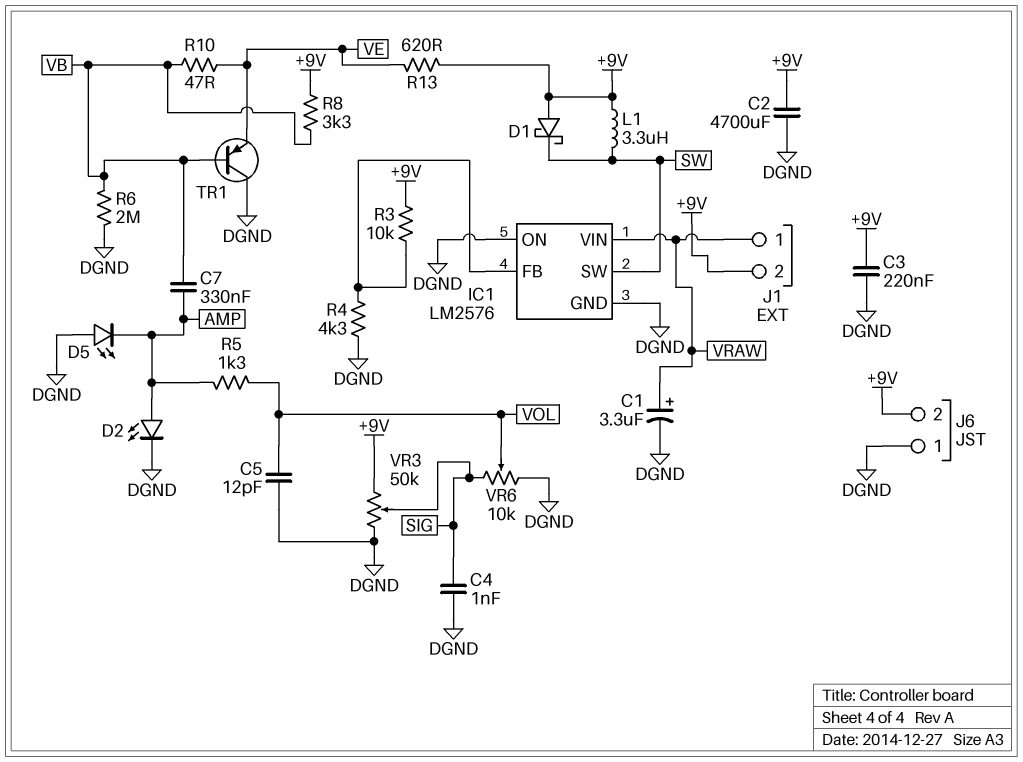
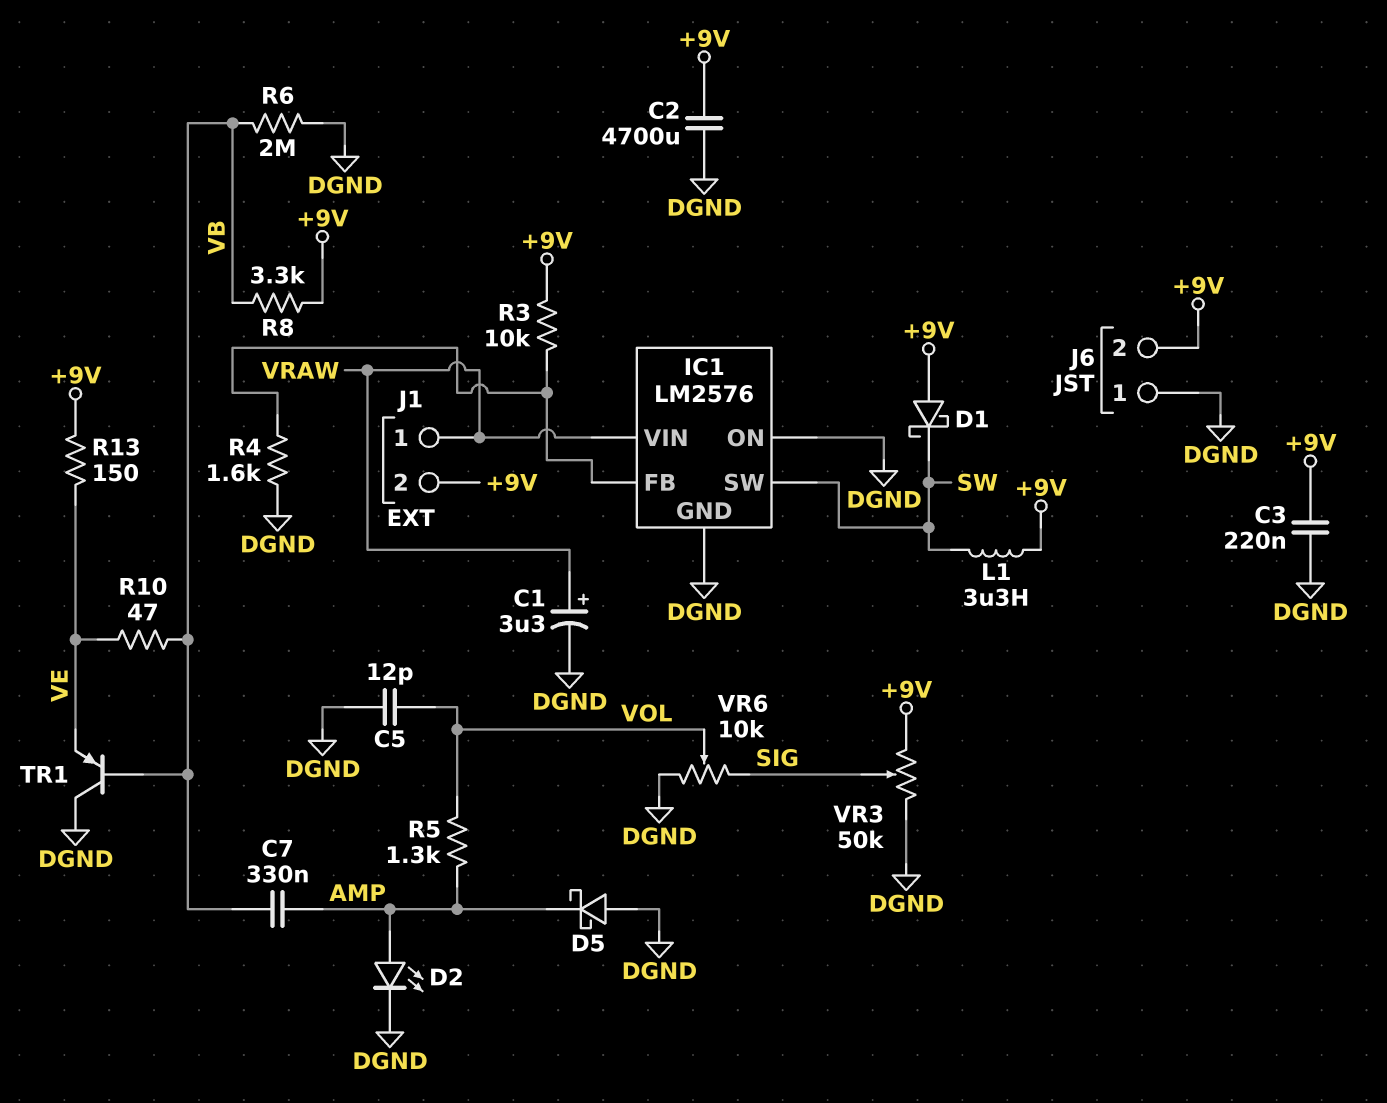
C4: 1nF (DGND, SIG) -> none
D5: LED (A DGND, K AMP) -> schottky (A DGND, K AMP)
R4: 4.3k (DGND, IC1/FB) -> 1.6k (DGND, IC1/FB)
R13: 620 (+9V, VE) -> 150 (+9V, VE)

